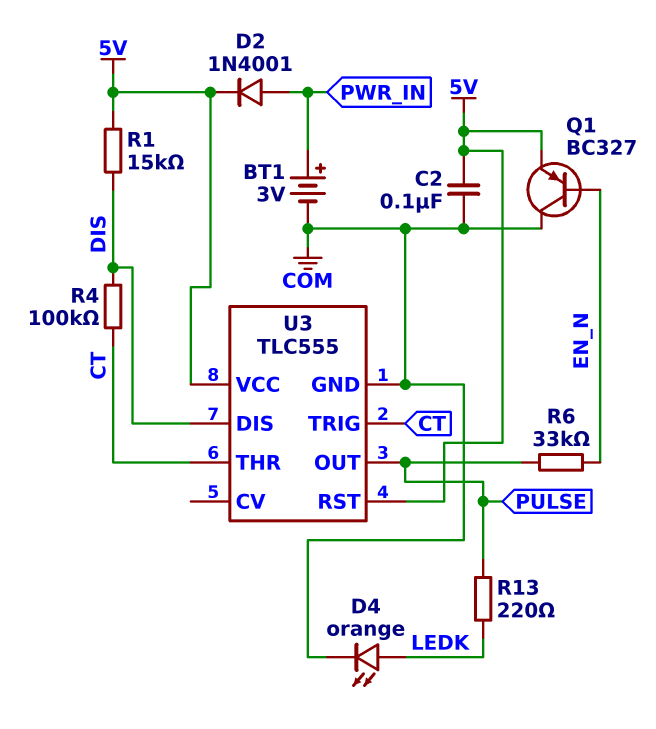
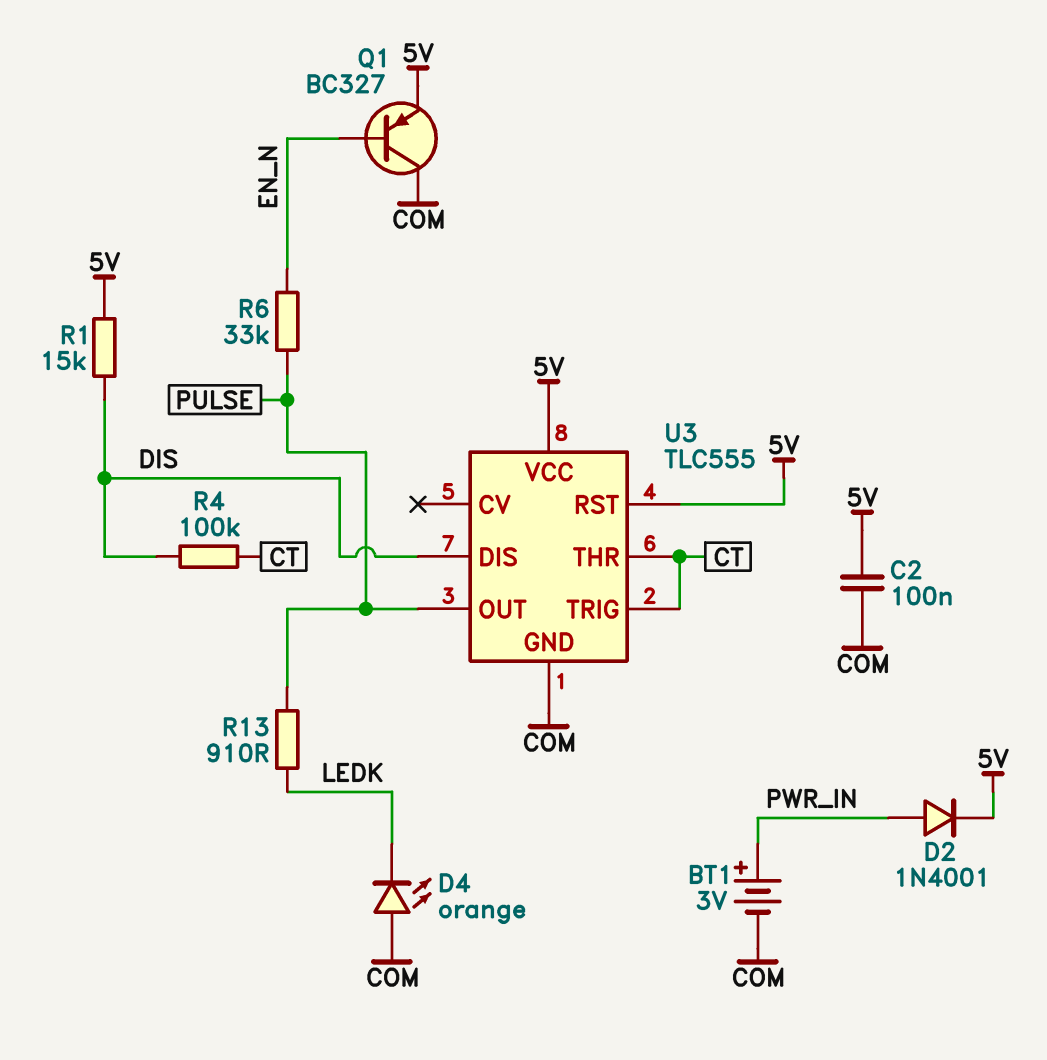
D4: LED orange (A LEDK, K COM) -> LED orange (A COM, K LEDK)
R13: 220 (LEDK, PULSE) -> 910 (LEDK, PULSE)

